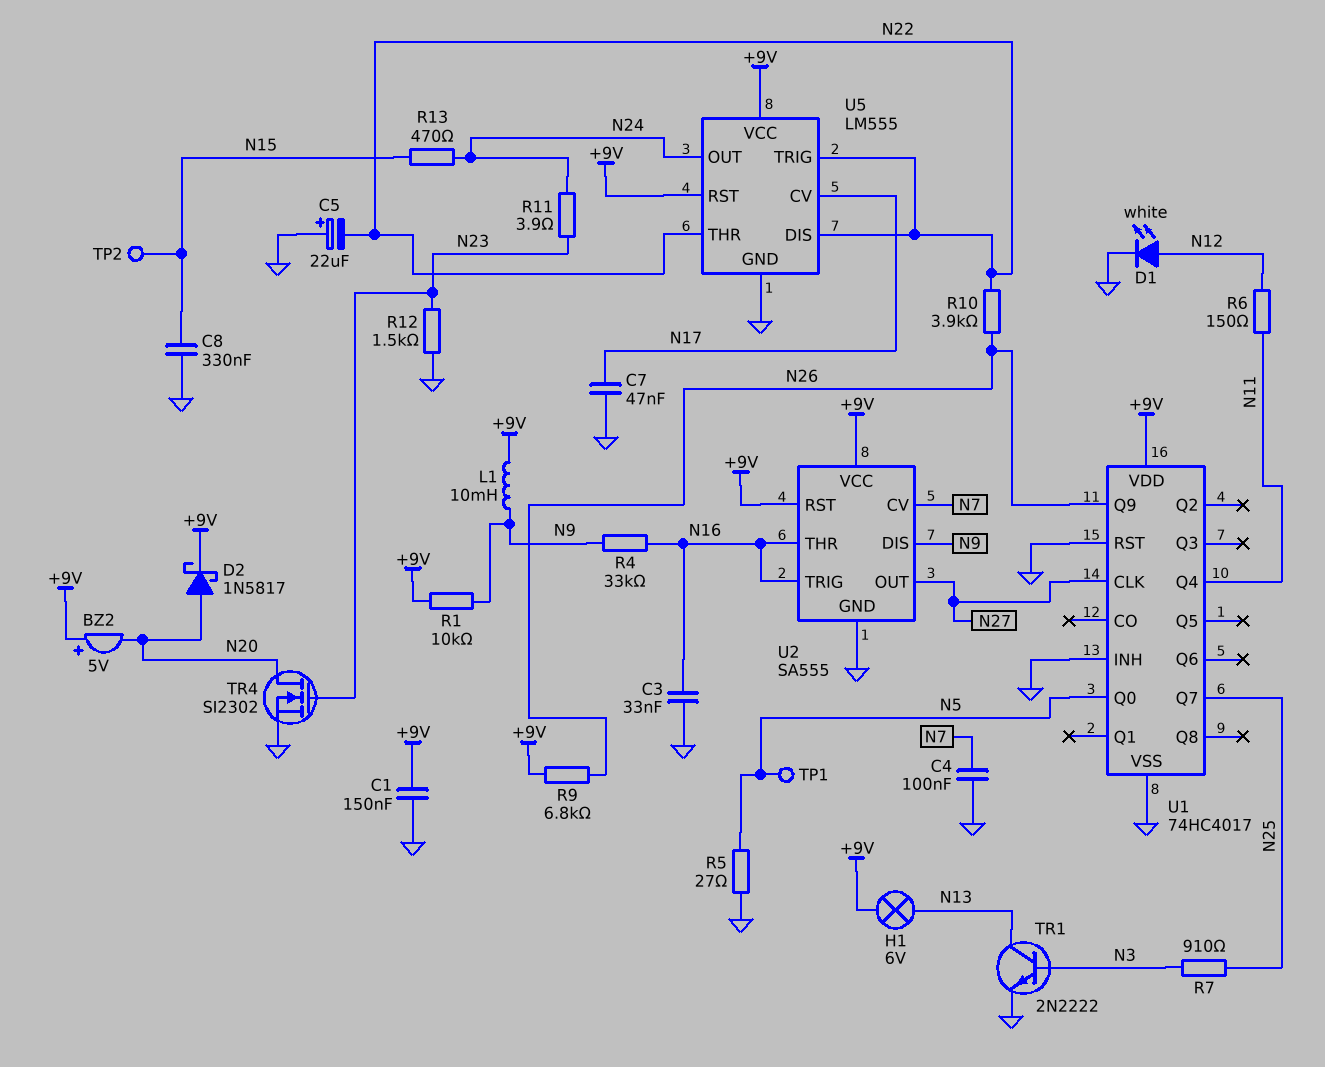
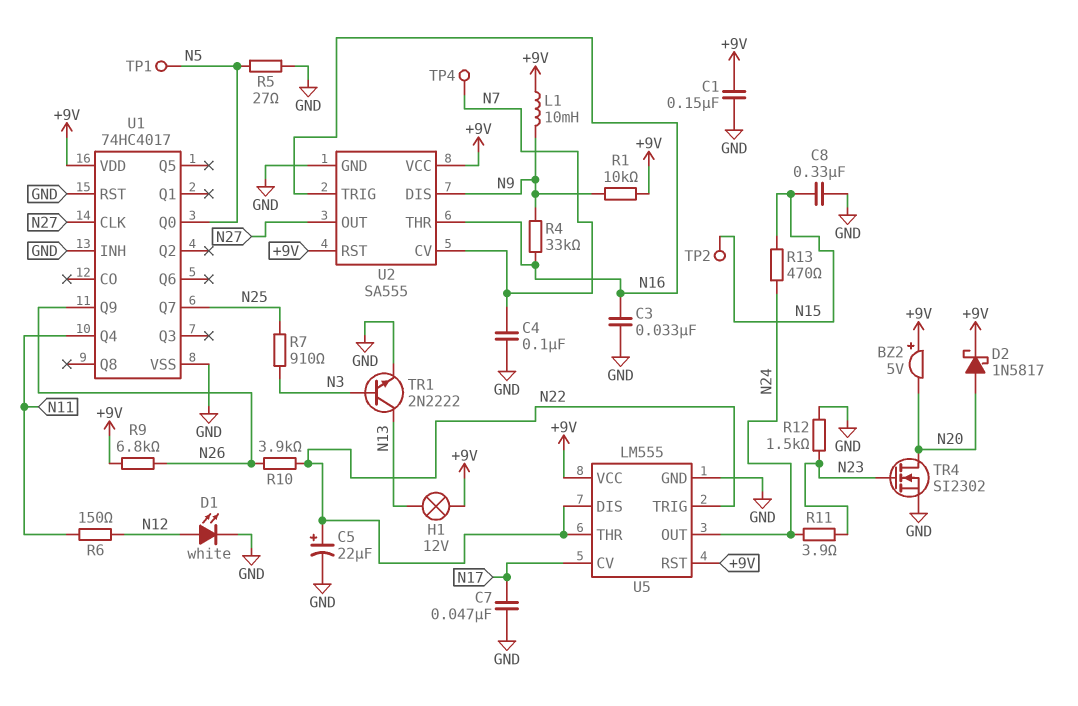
C5: 22uF (plus GND, minus N22) -> 22uF (plus N22, minus GND)
H1: lamp 6V (+9V, N13) -> lamp 12V (+9V, N13)
TP4: none -> test point (N7)

